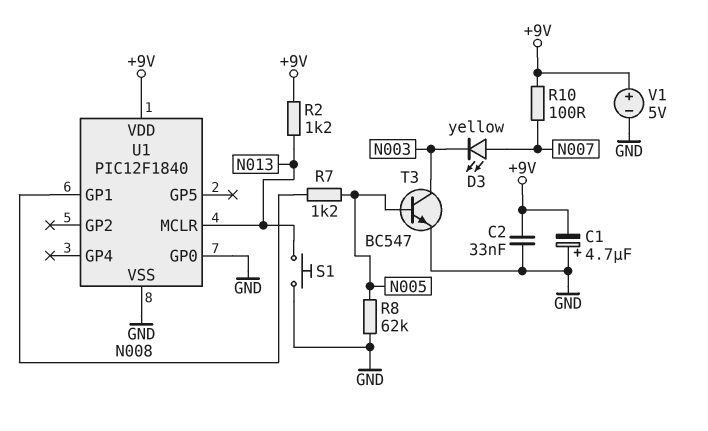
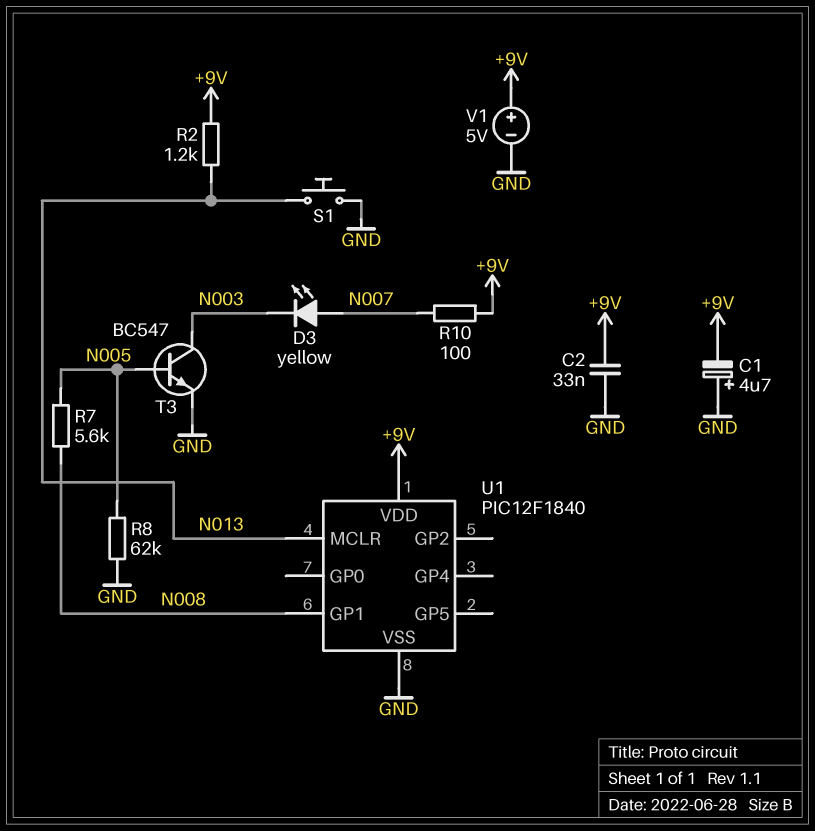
R7: 1.2k (N005, N008) -> 5.6k (N005, N008)
U1 pin GP0: GND -> none

